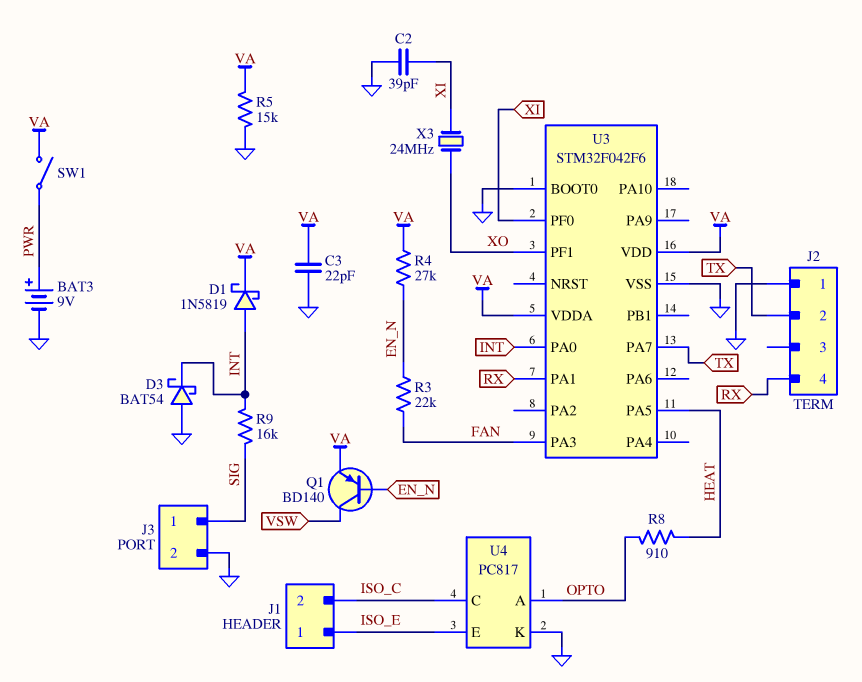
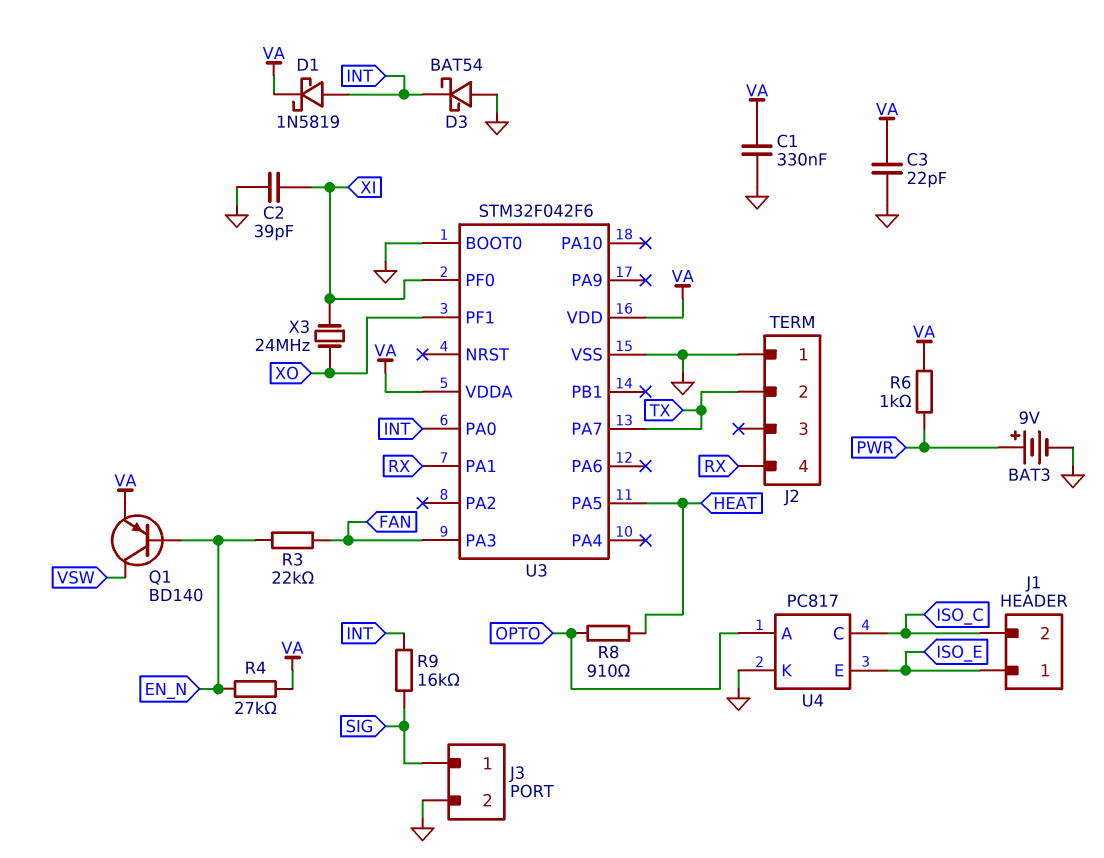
C1: none -> 330nF (GND, VA)
R5: 15k (GND, VA) -> none
R6: none -> 1k (PWR, VA)
SW1: switch (PWR, VA) -> none

